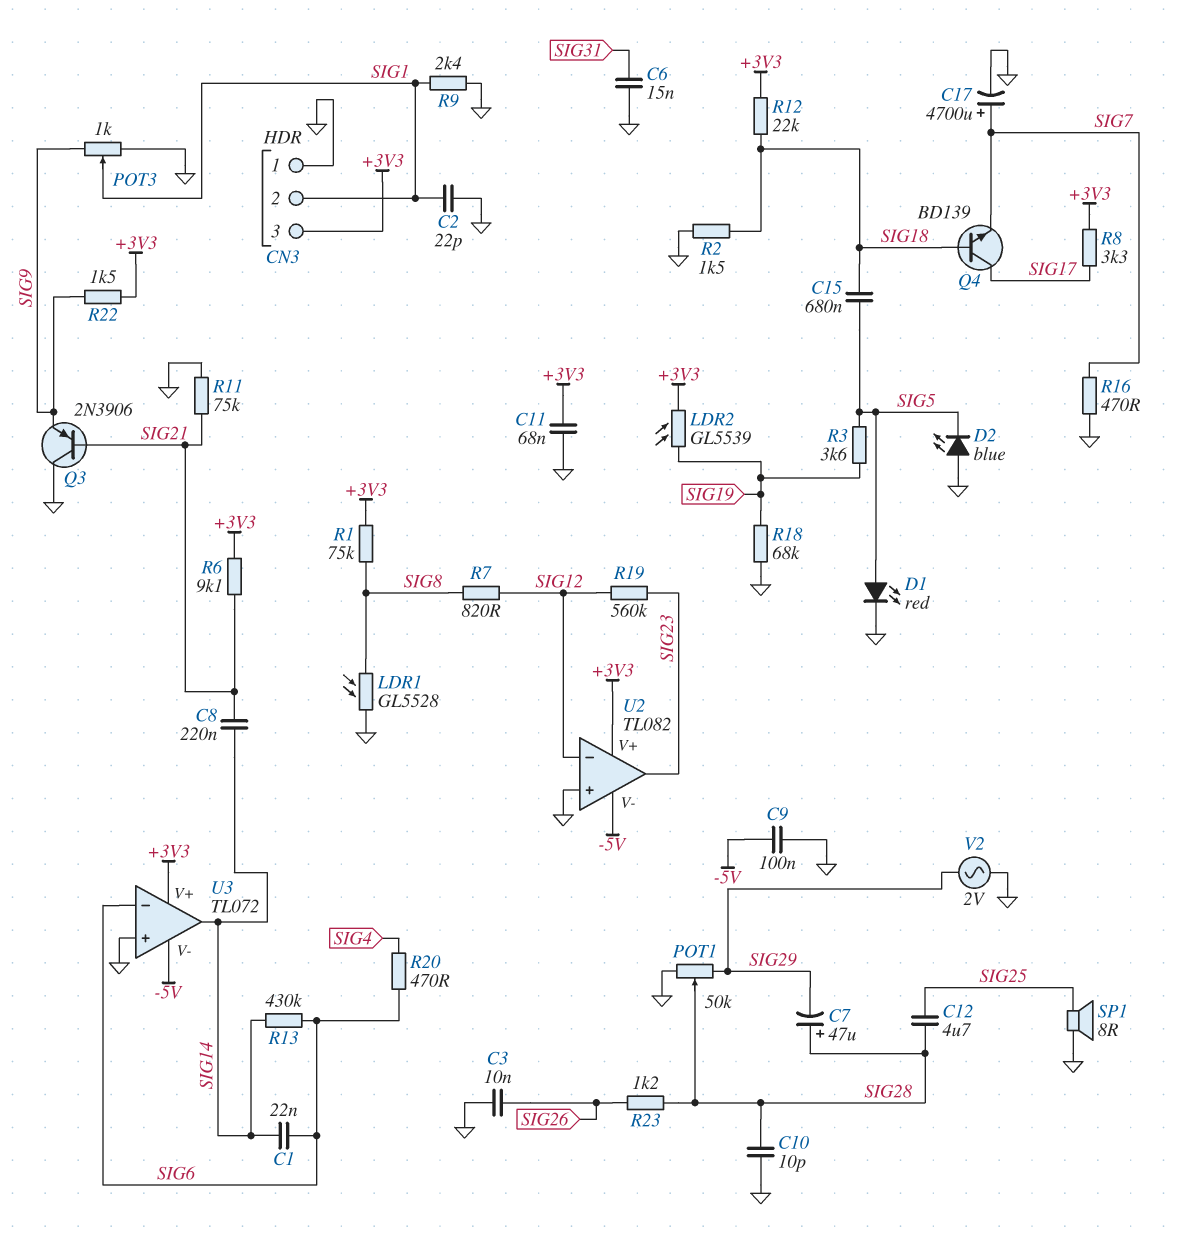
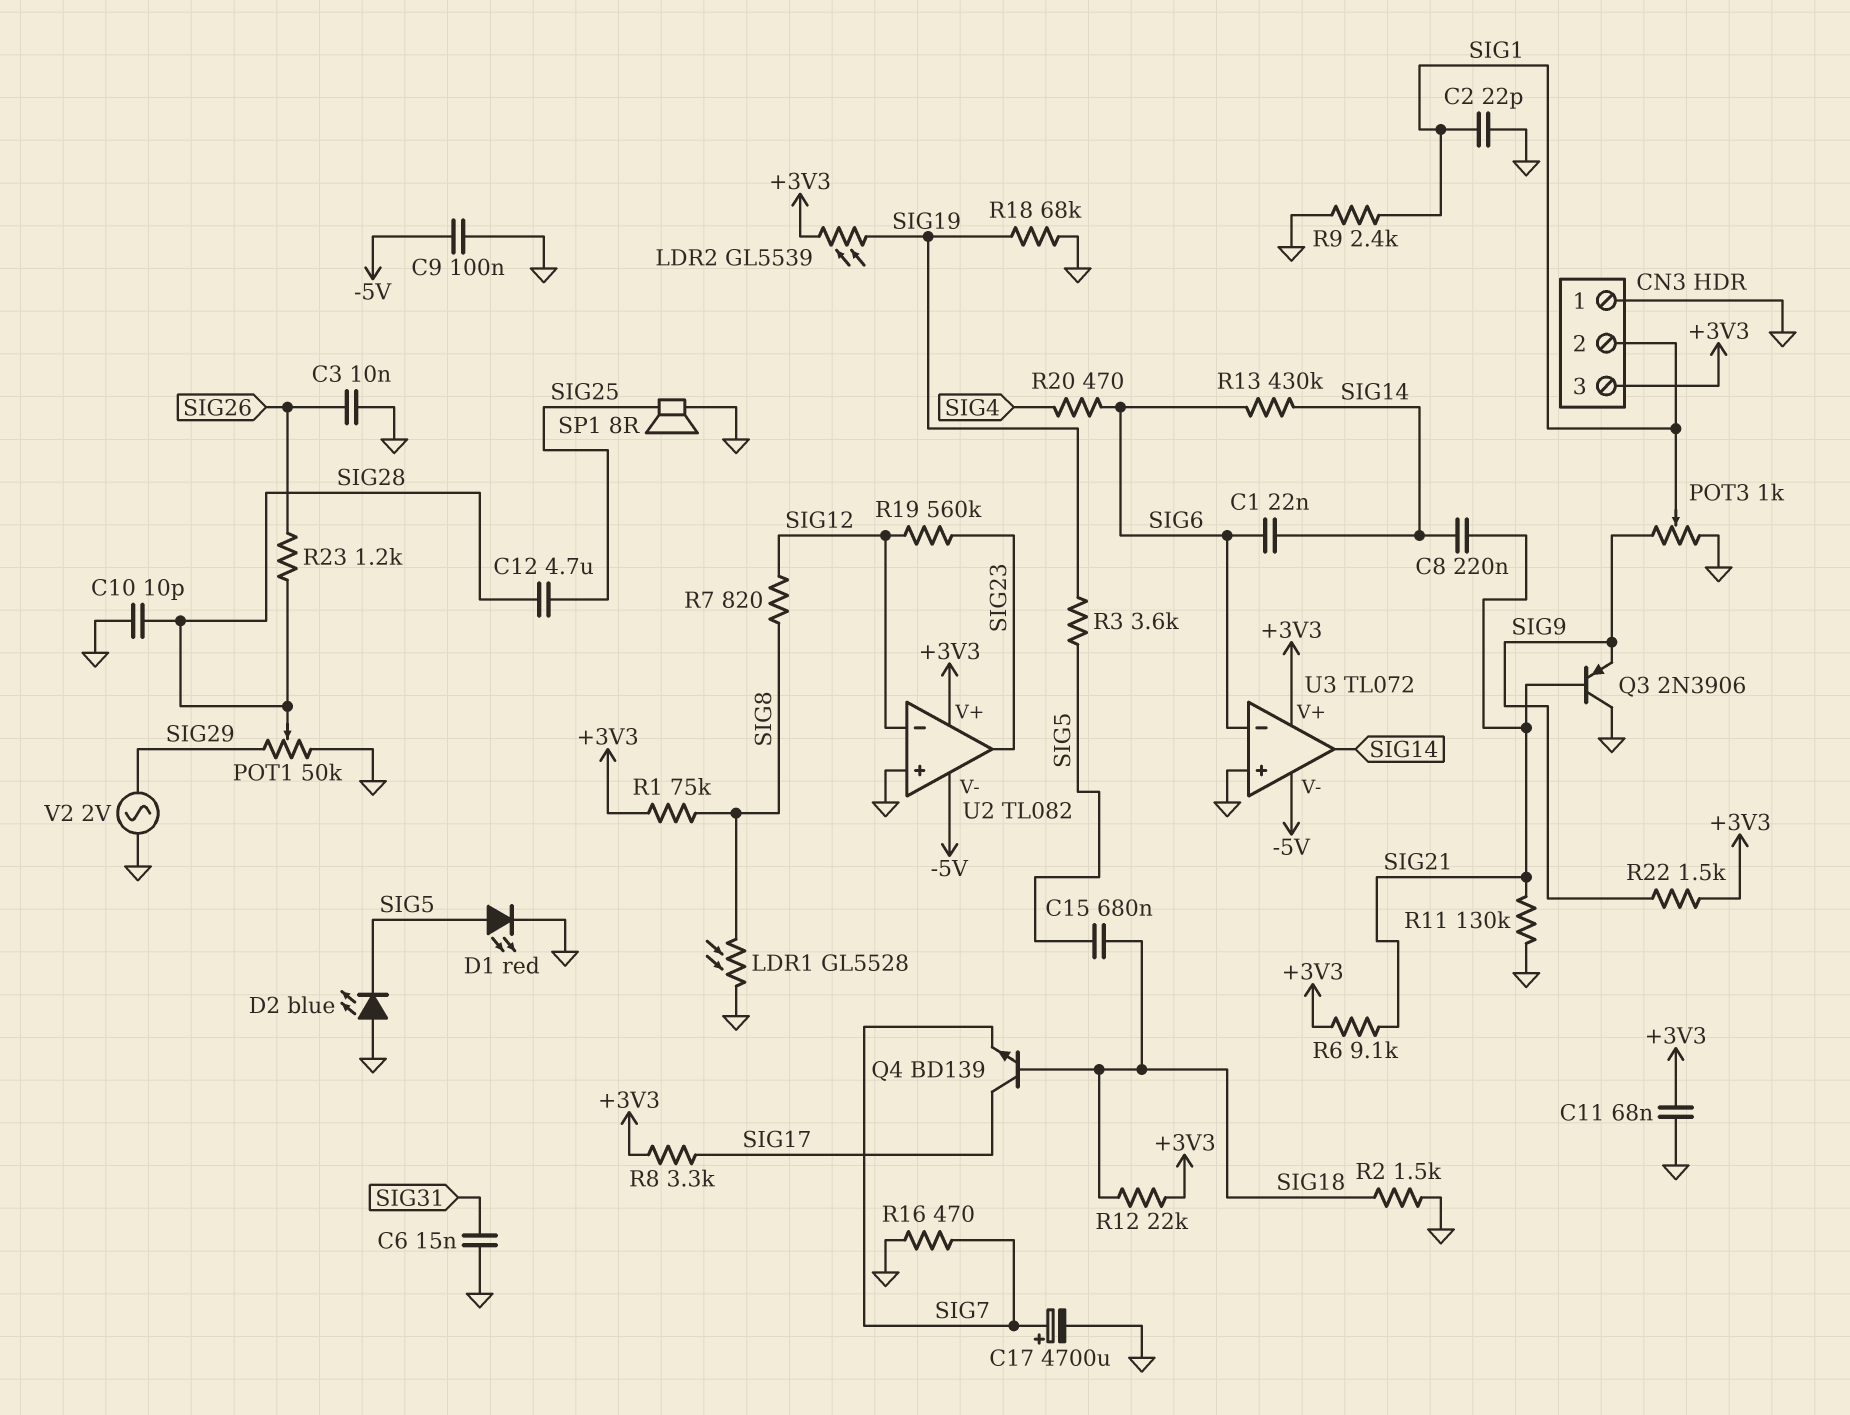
C7: 47uF (plus SIG28, minus SIG29) -> none
R11: 75k (GND, SIG21) -> 130k (GND, SIG21)

